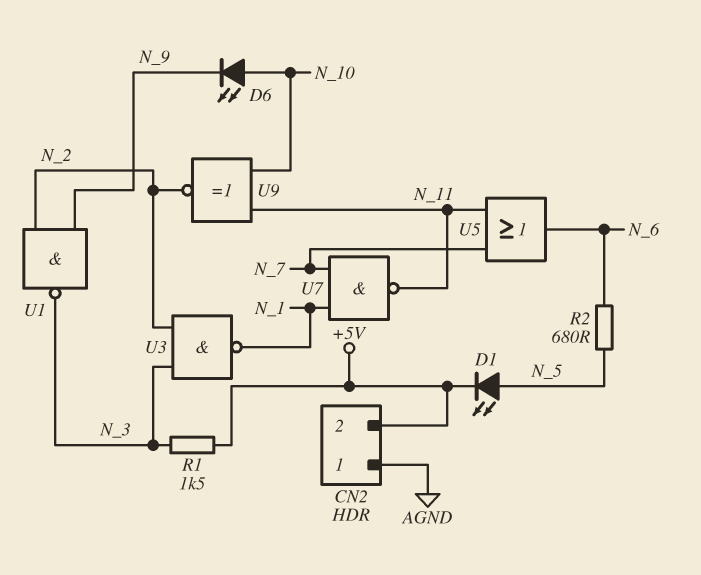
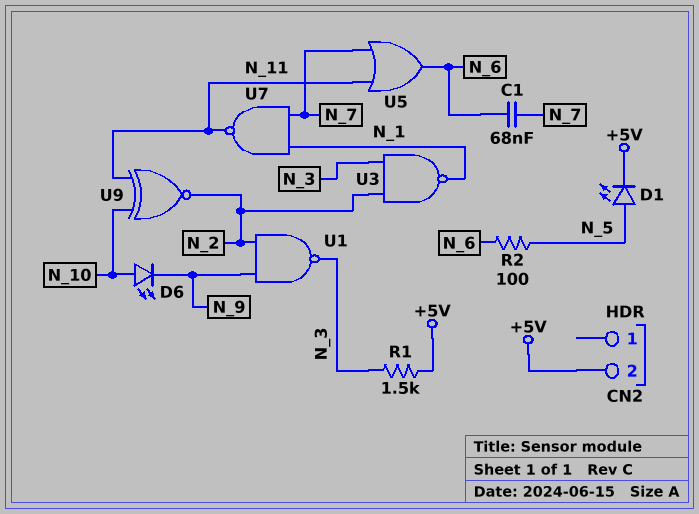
C1: none -> 68nF (N_6, N_7)
CN2 pin 1: AGND -> none
R2: 680 (N_5, N_6) -> 100 (N_5, N_6)

